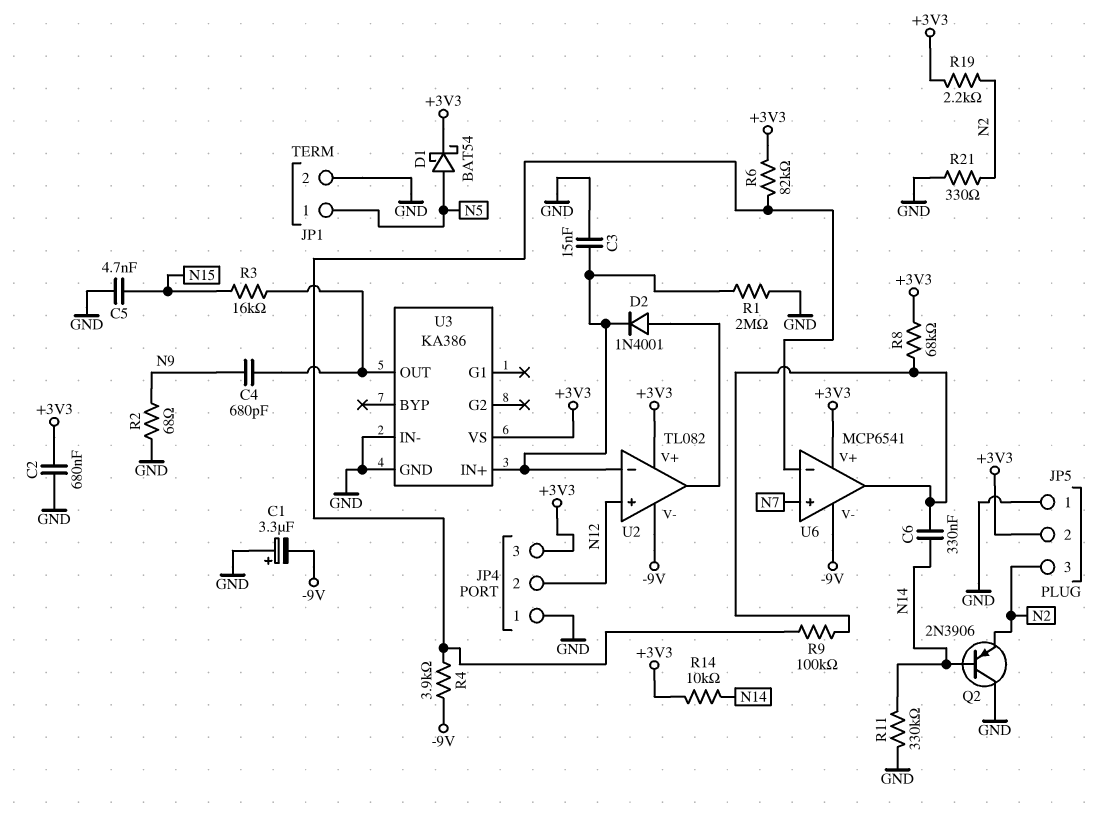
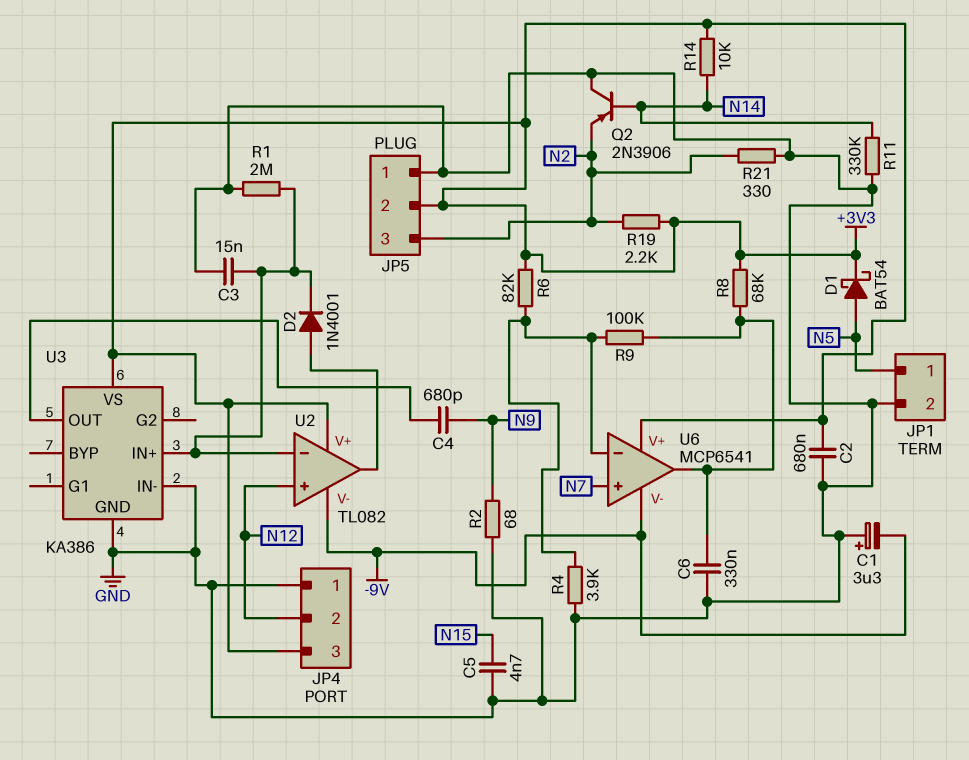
C6: 330nF (N14, U6/out) -> 330nF (GND, U6/out)
R3: 16k (N15, U3/OUT) -> none
R4: 3.9k (-9V, U6/in-) -> 3.9k (GND, U6/in-)

